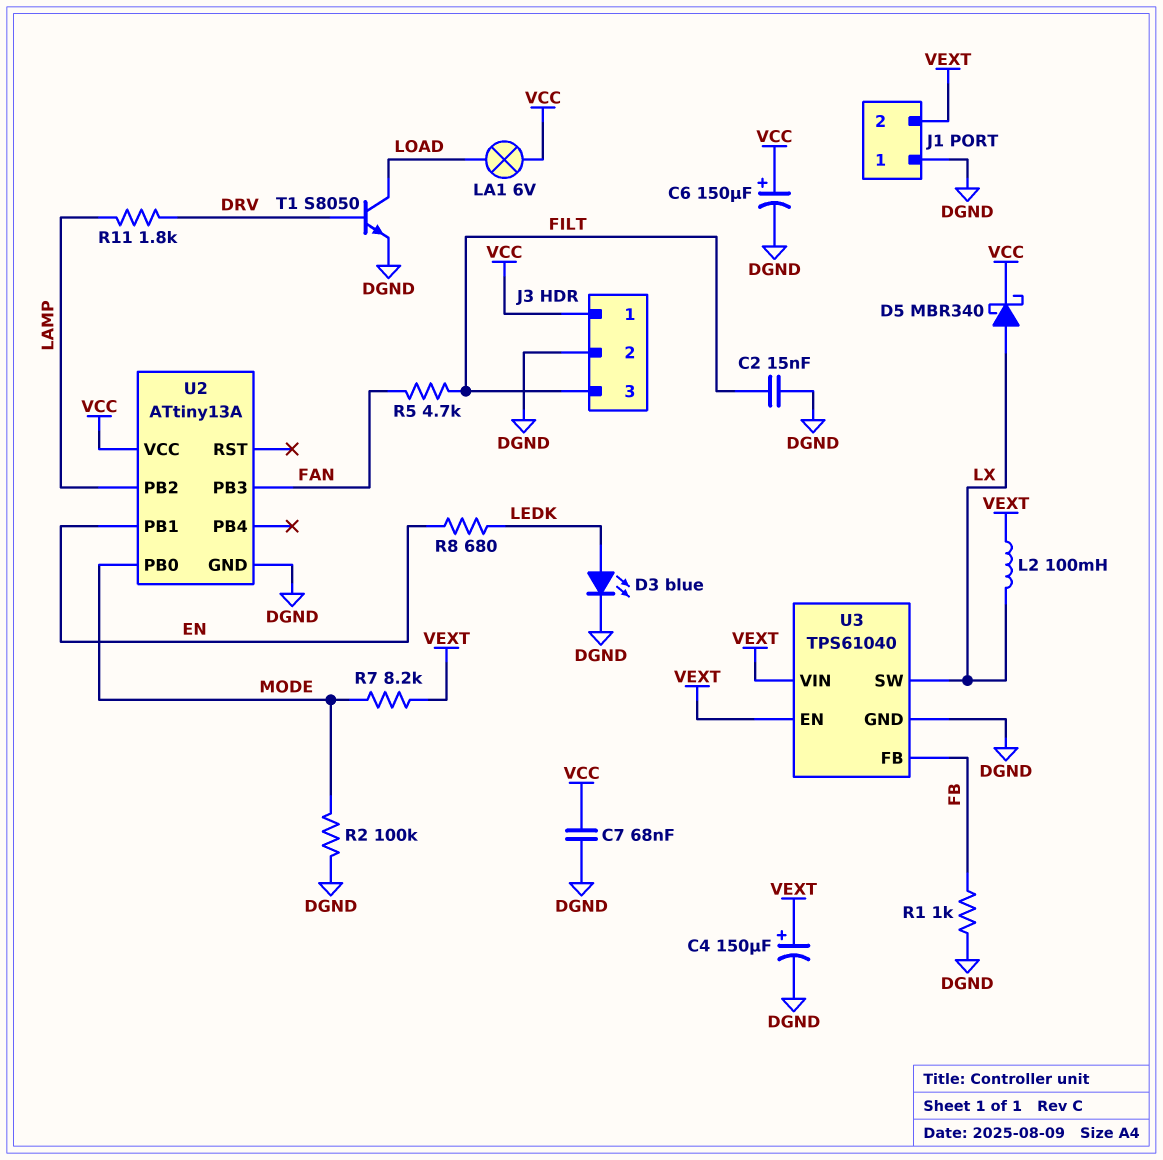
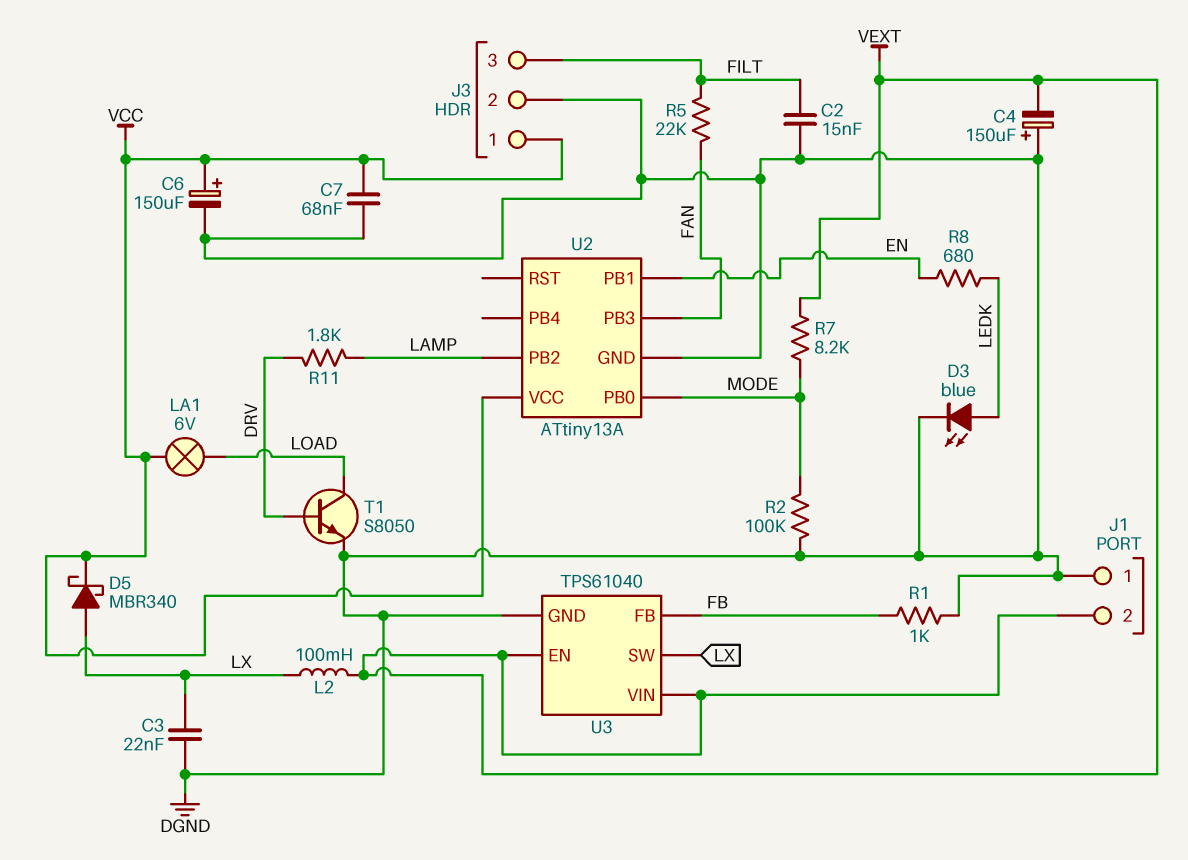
C3: none -> 22nF (DGND, LX)
C4: 150uF (plus VEXT, minus DGND) -> 150uF (plus DGND, minus VEXT)
R5: 4.7k (FAN, FILT) -> 22k (FAN, FILT)

